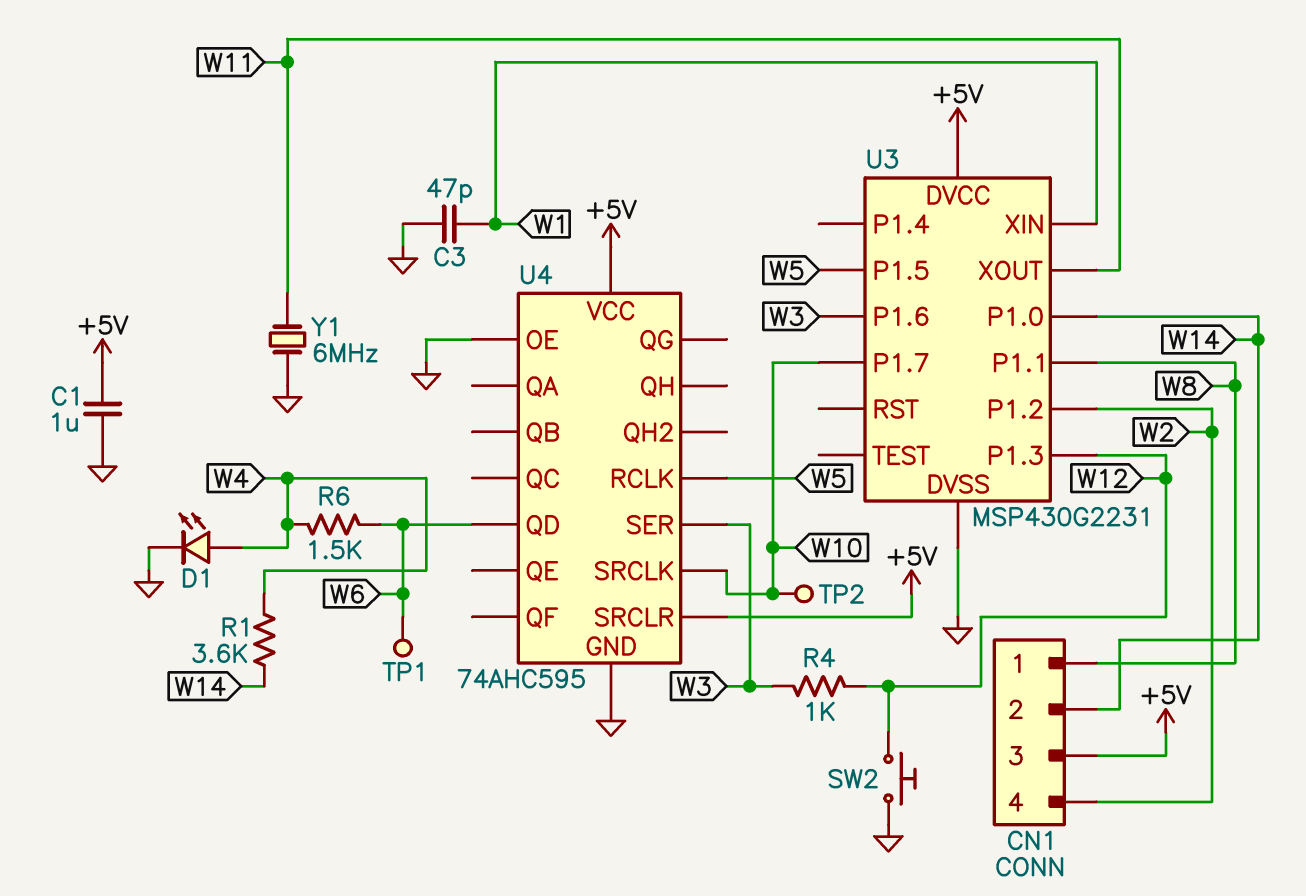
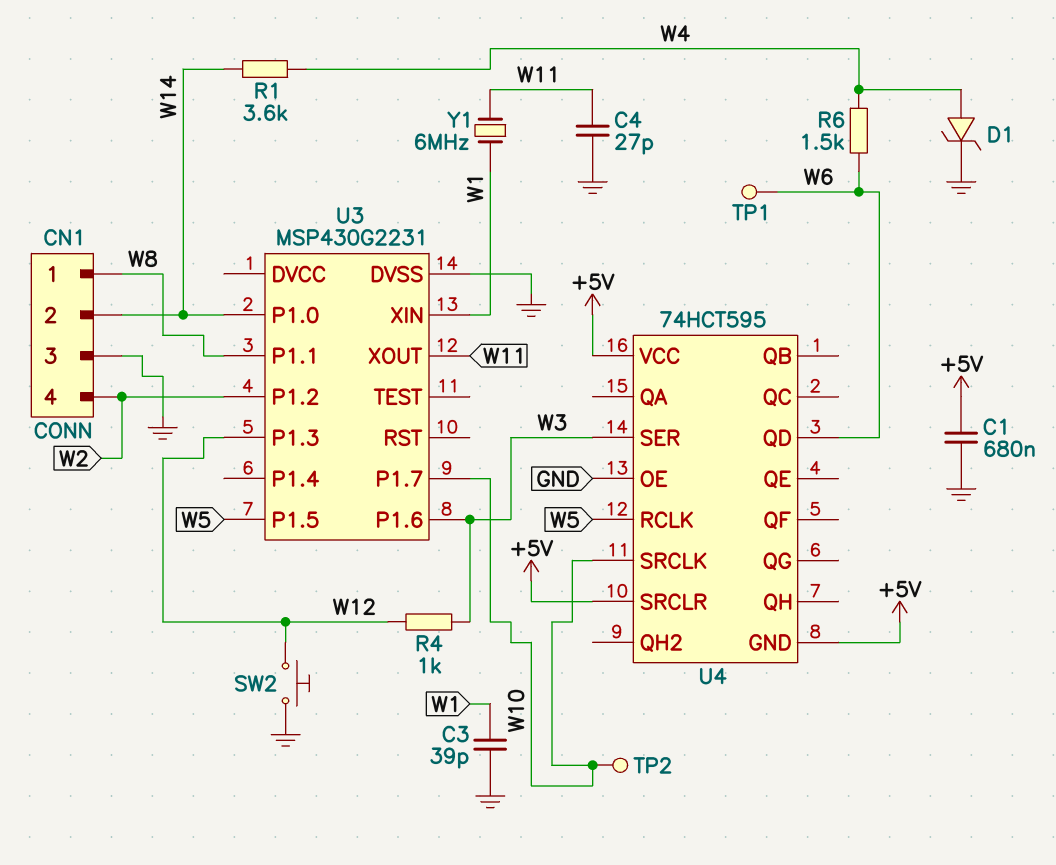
C1: 1uF (+5V, GND) -> 680nF (+5V, GND)
C3: 47pF (GND, W1) -> 39pF (GND, W1)
C4: none -> 27pF (GND, W11)
CN1 pin 3: +5V -> GND
D1: LED (A W4, K GND) -> zener (A W4, K GND)
U3 pin DVCC: +5V -> none
U4: 74AHC595 -> 74HCT595
U4 pin GND: GND -> +5V
Y1: 6MHz (GND, W11) -> 6MHz (W1, W11)

